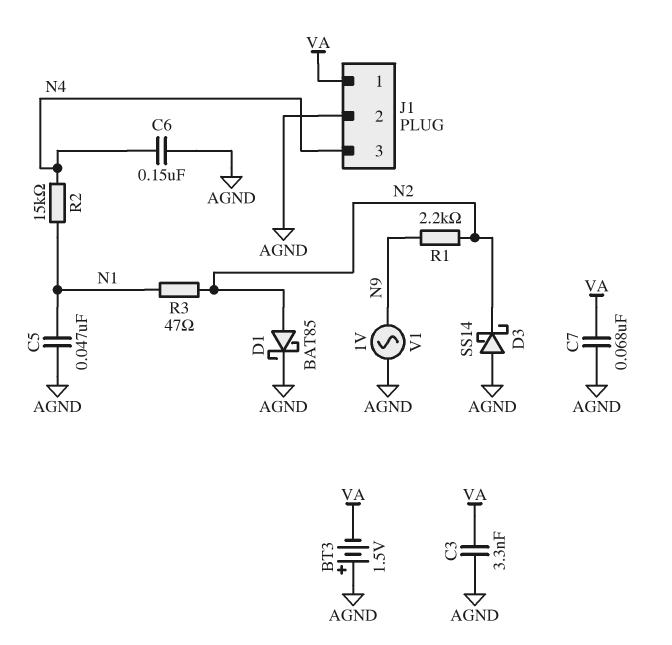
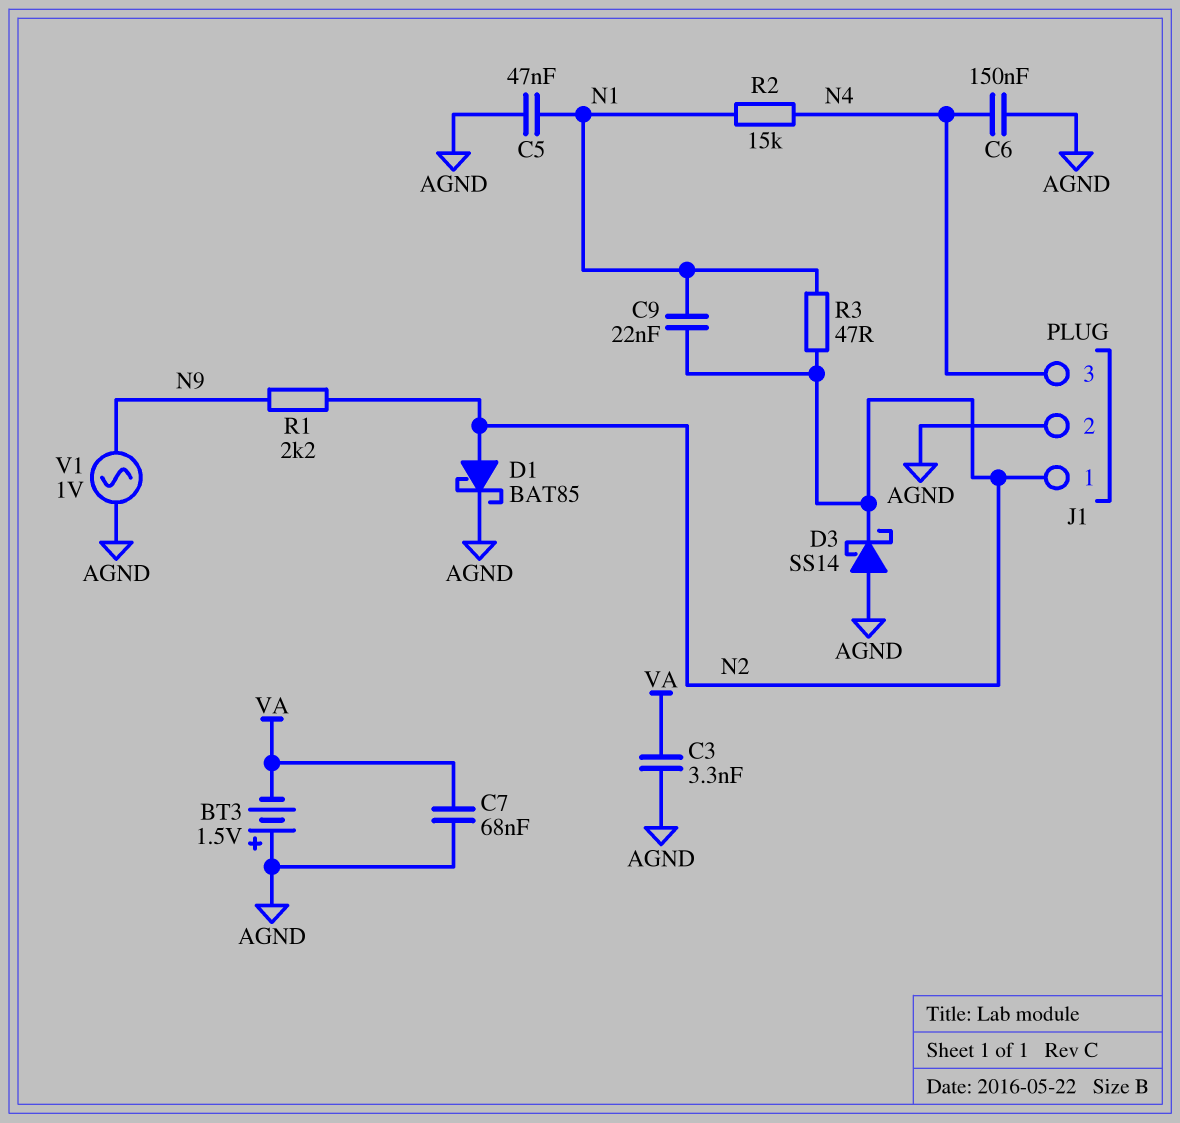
C9: none -> 22nF (N1, N2)
J1 pin 1: VA -> N2

